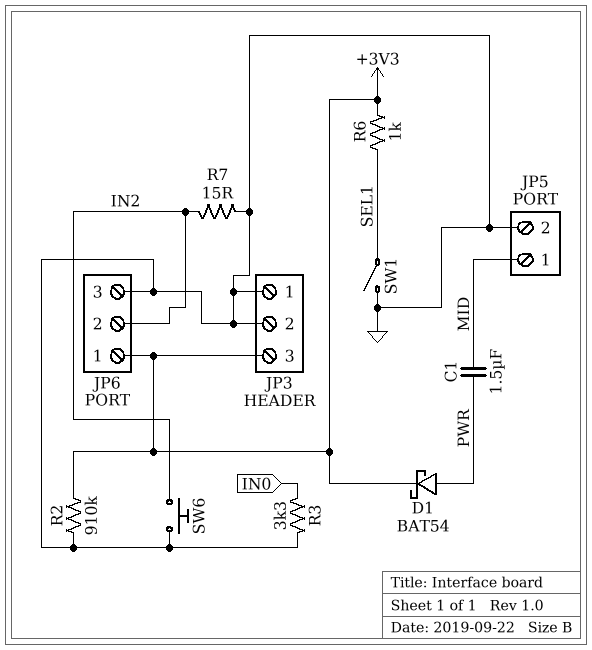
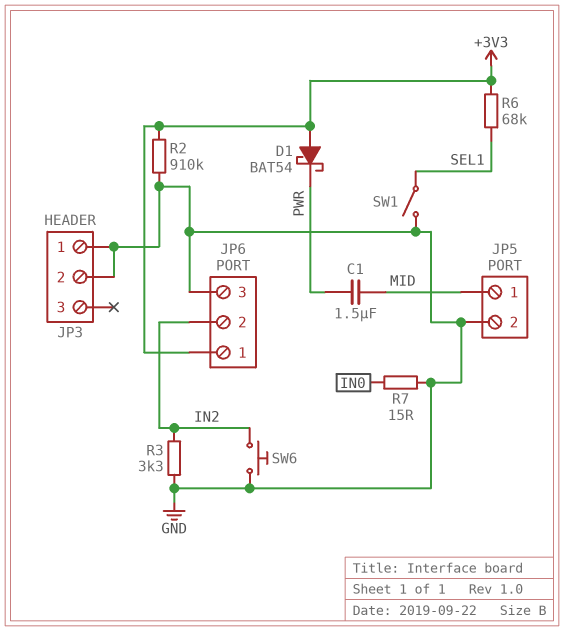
D1: schottky BAT54 (A PWR, K +3V3) -> schottky BAT54 (A +3V3, K PWR)
JP3 pin 3: +3V3 -> none
R3: 3.3k (GND, IN0) -> 3.3k (GND, IN2)
R6: 1k (+3V3, SEL1) -> 68k (+3V3, SEL1)
R7: 15 (GND, IN2) -> 15 (GND, IN0)

